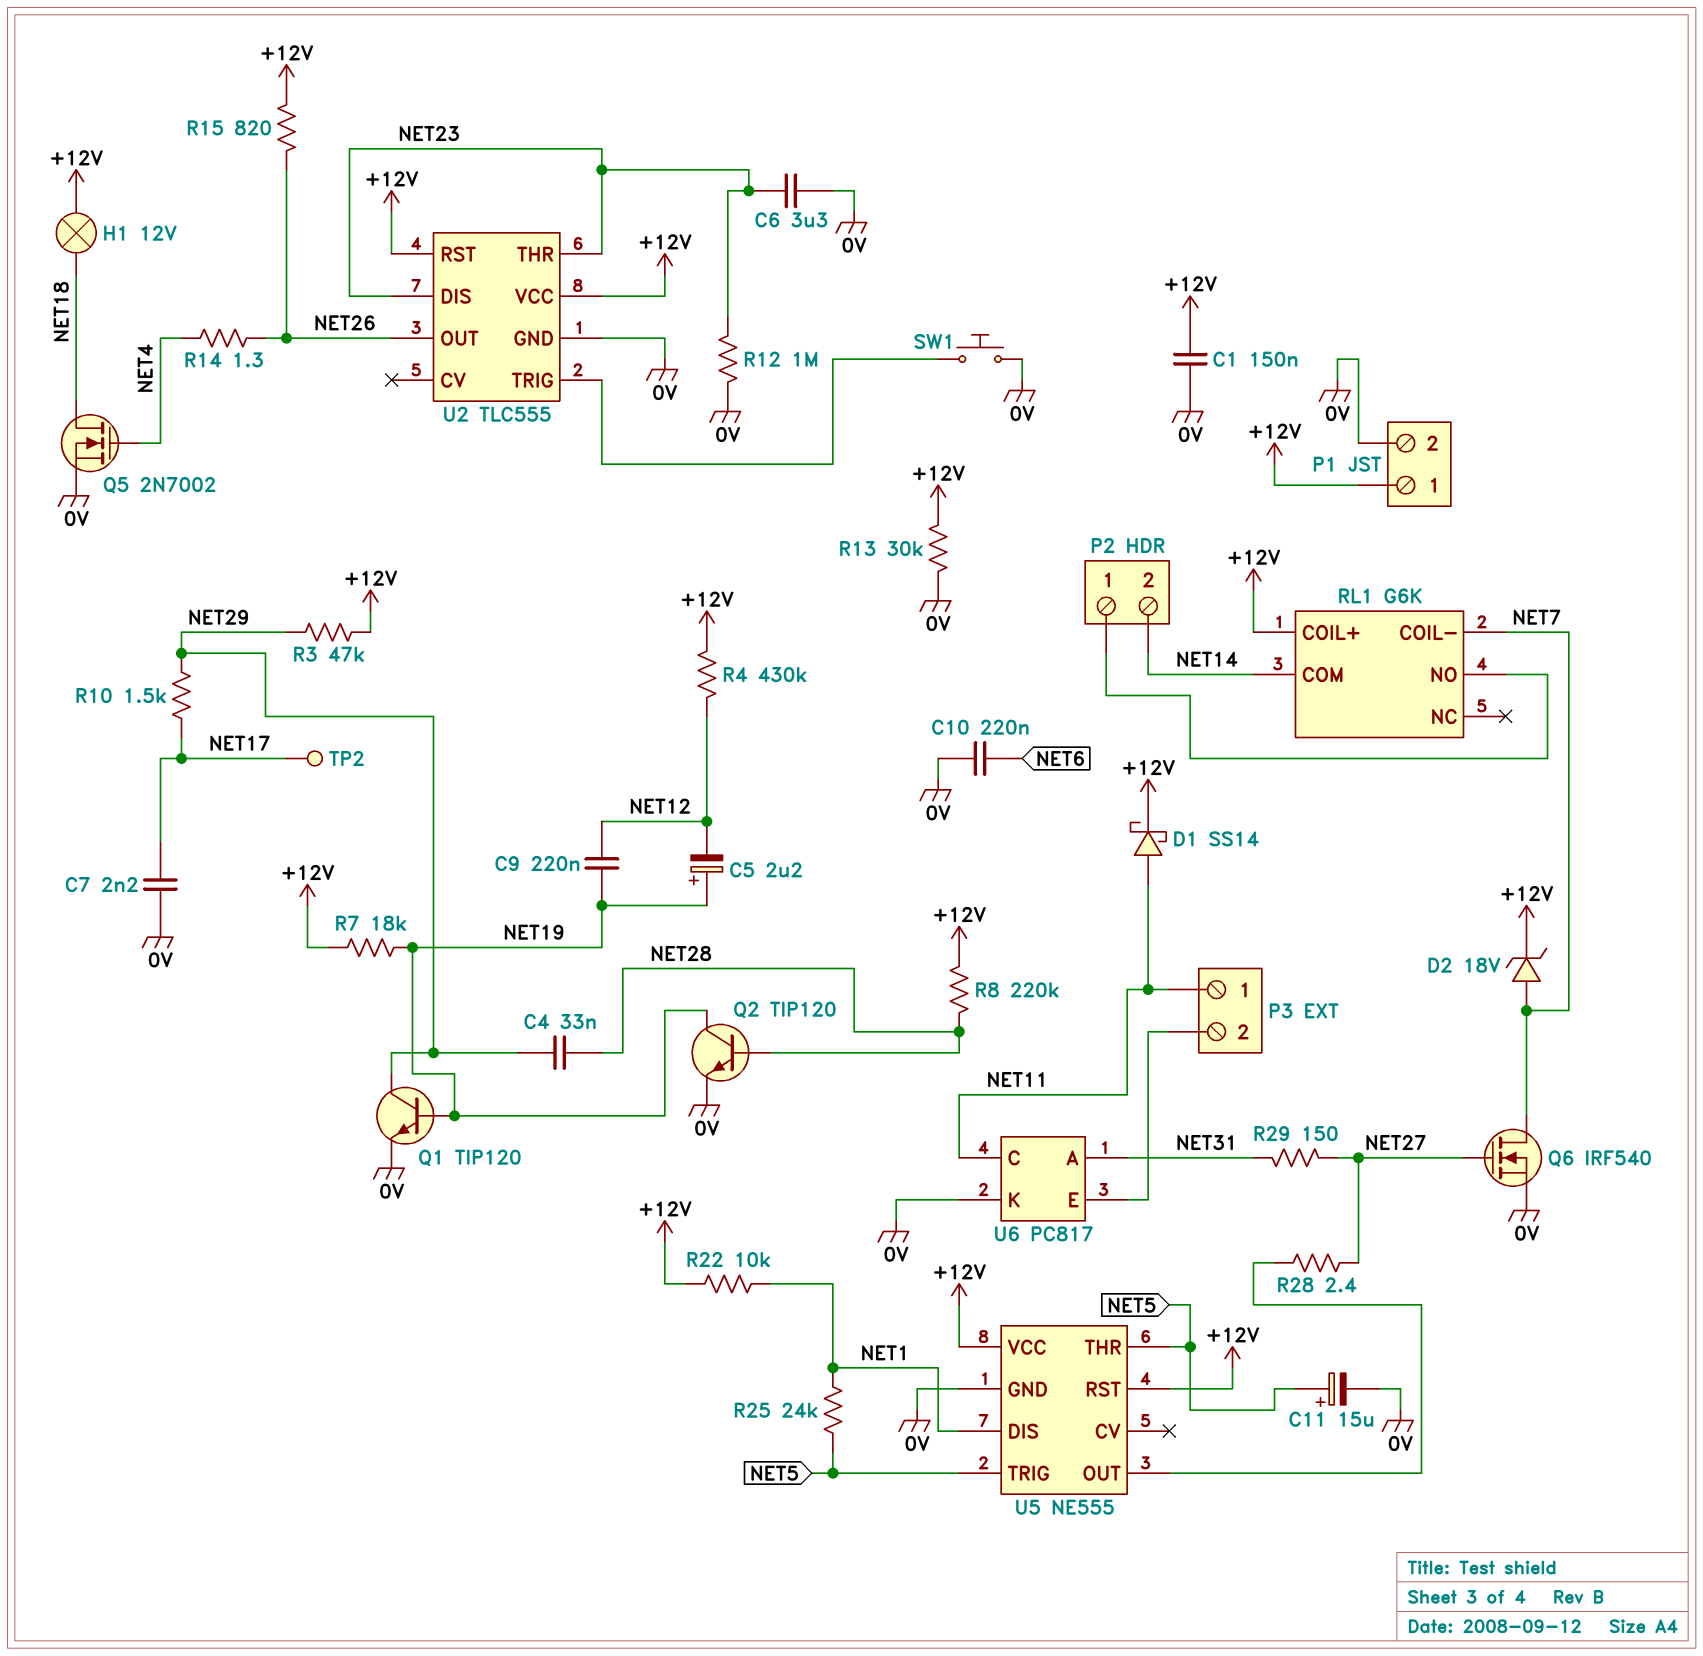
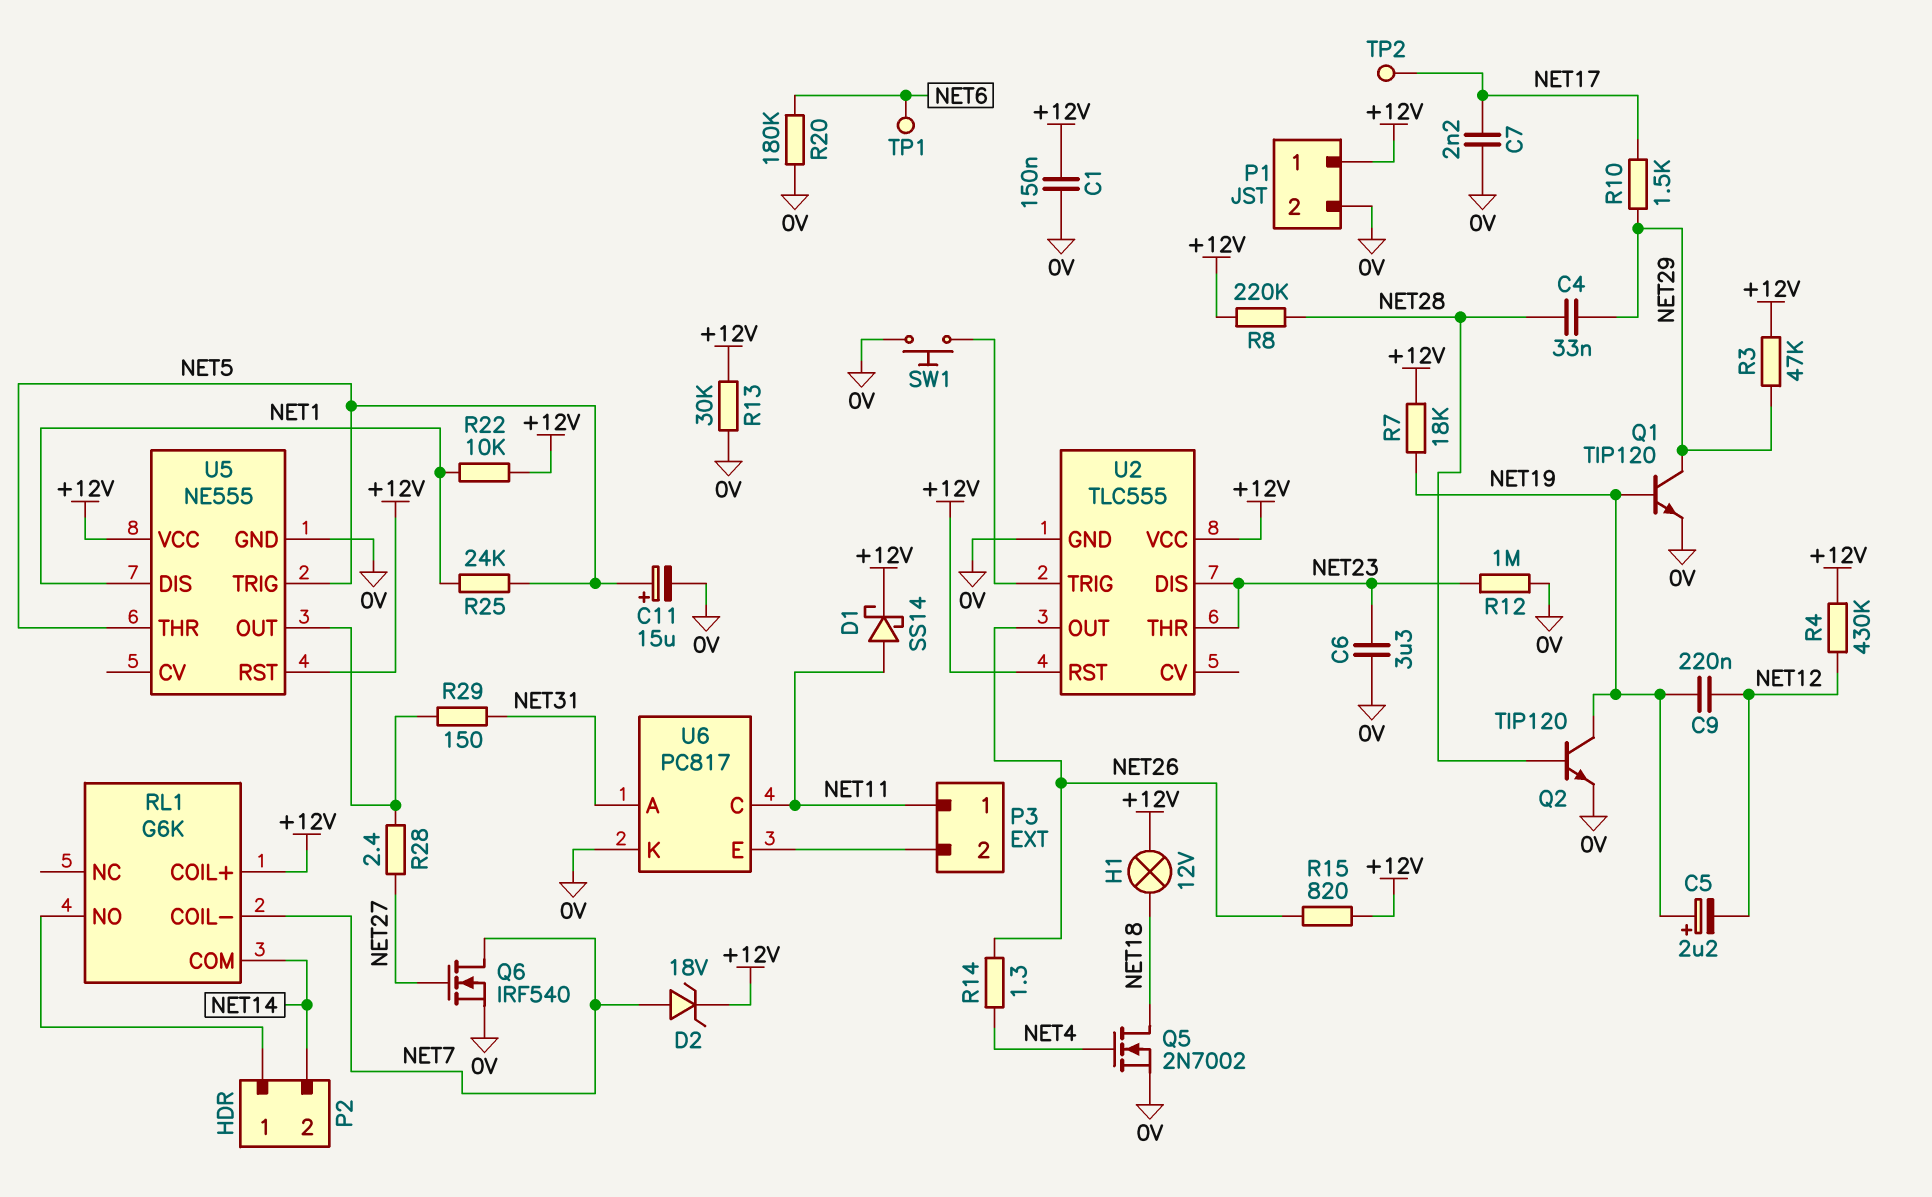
C10: 220nF (0V, NET6) -> none
R20: none -> 180k (0V, NET6)
R29: 150 (NET27, NET31) -> 150 (NET31, U5/OUT)
TP1: none -> test point (NET6)

